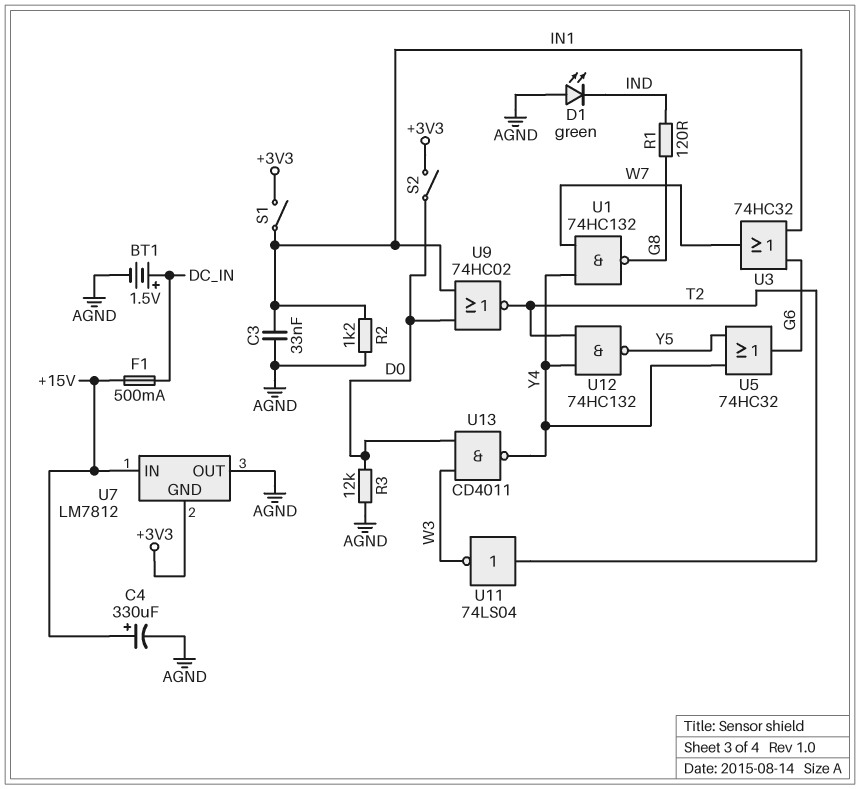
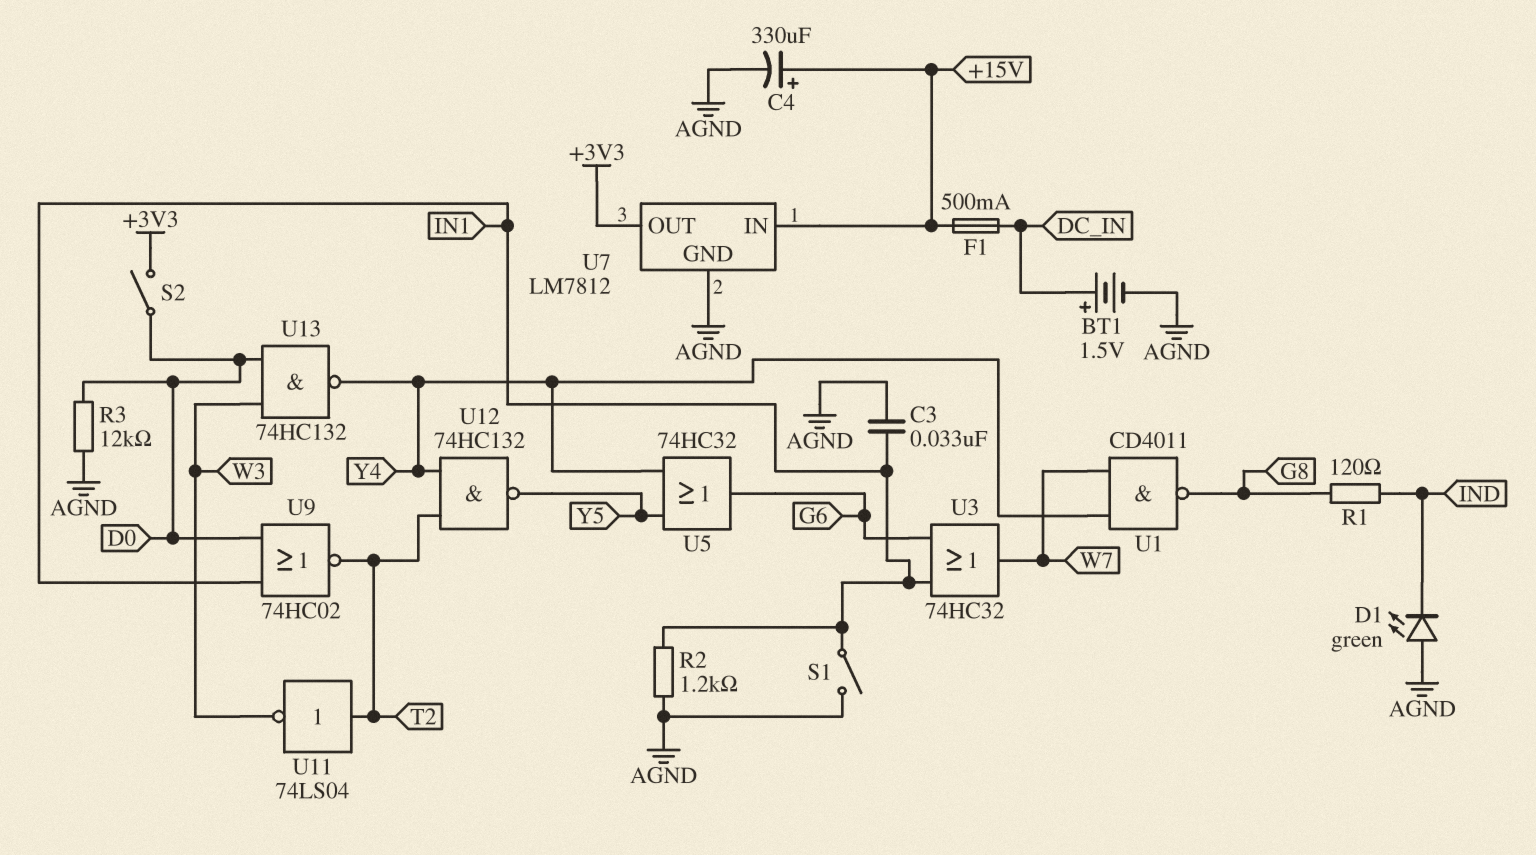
S1: switch (+3V3, IN1) -> switch (AGND, IN1)
U1: NAND 74HC132 (in W7, in Y4, out G8) -> NAND CD4011 (in W7, in Y4, out G8)
U7 pin GND: +3V3 -> AGND
U7 pin OUT: AGND -> +3V3
U13: NAND CD4011 (in D0, in W3, out Y4) -> NAND 74HC132 (in D0, in W3, out Y4)

